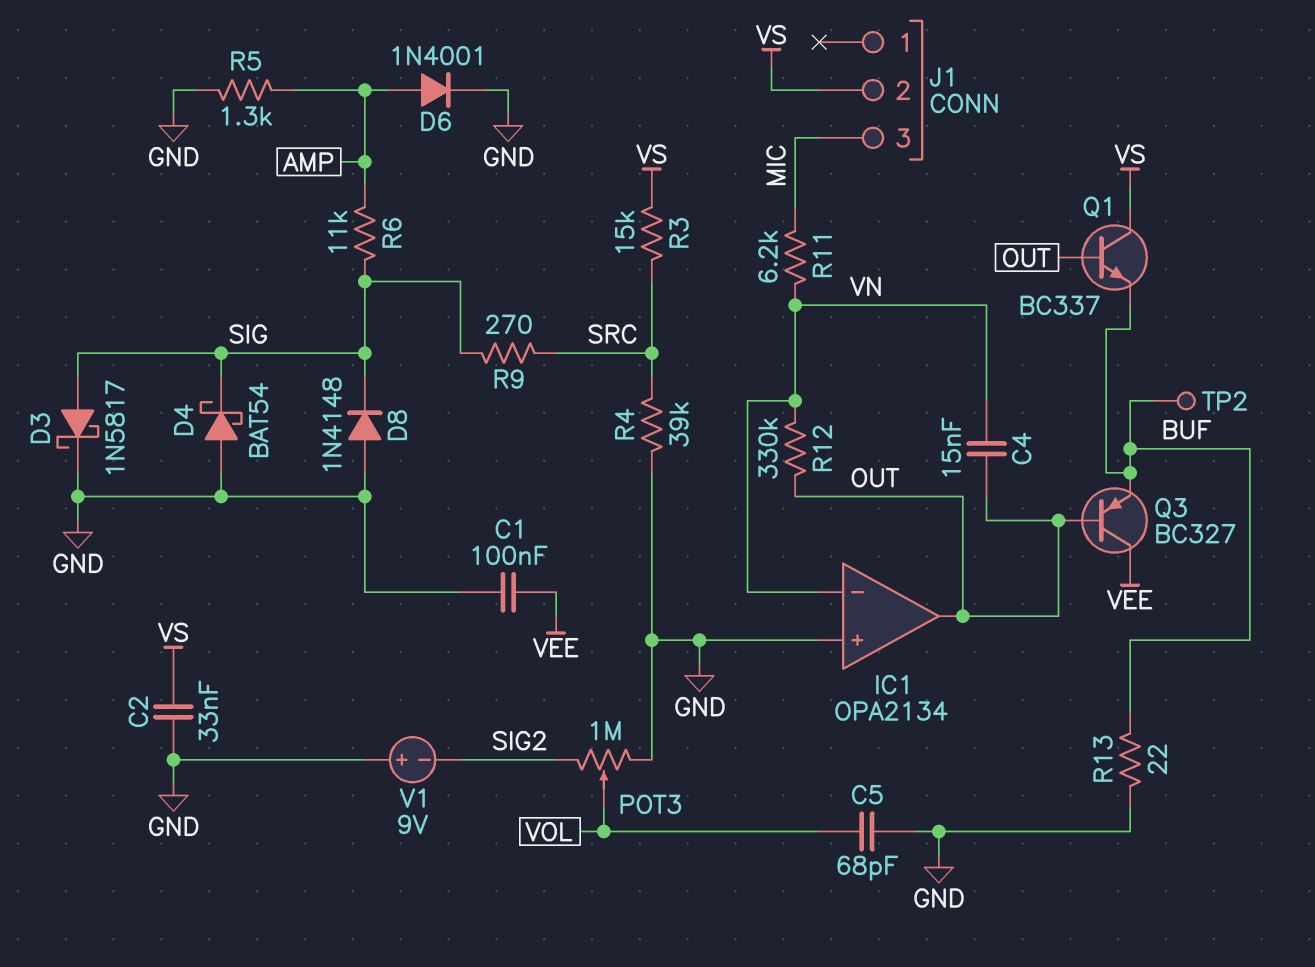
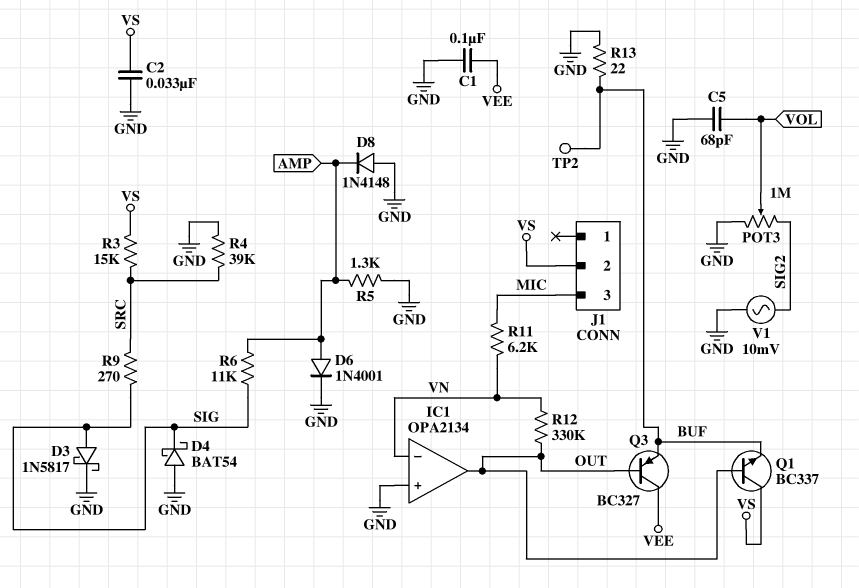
C4: 15nF (OUT, VN) -> none
D8: diode 1N4148 (A GND, K SIG) -> diode 1N4148 (A GND, K AMP)
V1: 9V (plus GND, minus SIG2) -> AC 10mV (GND, SIG2)

